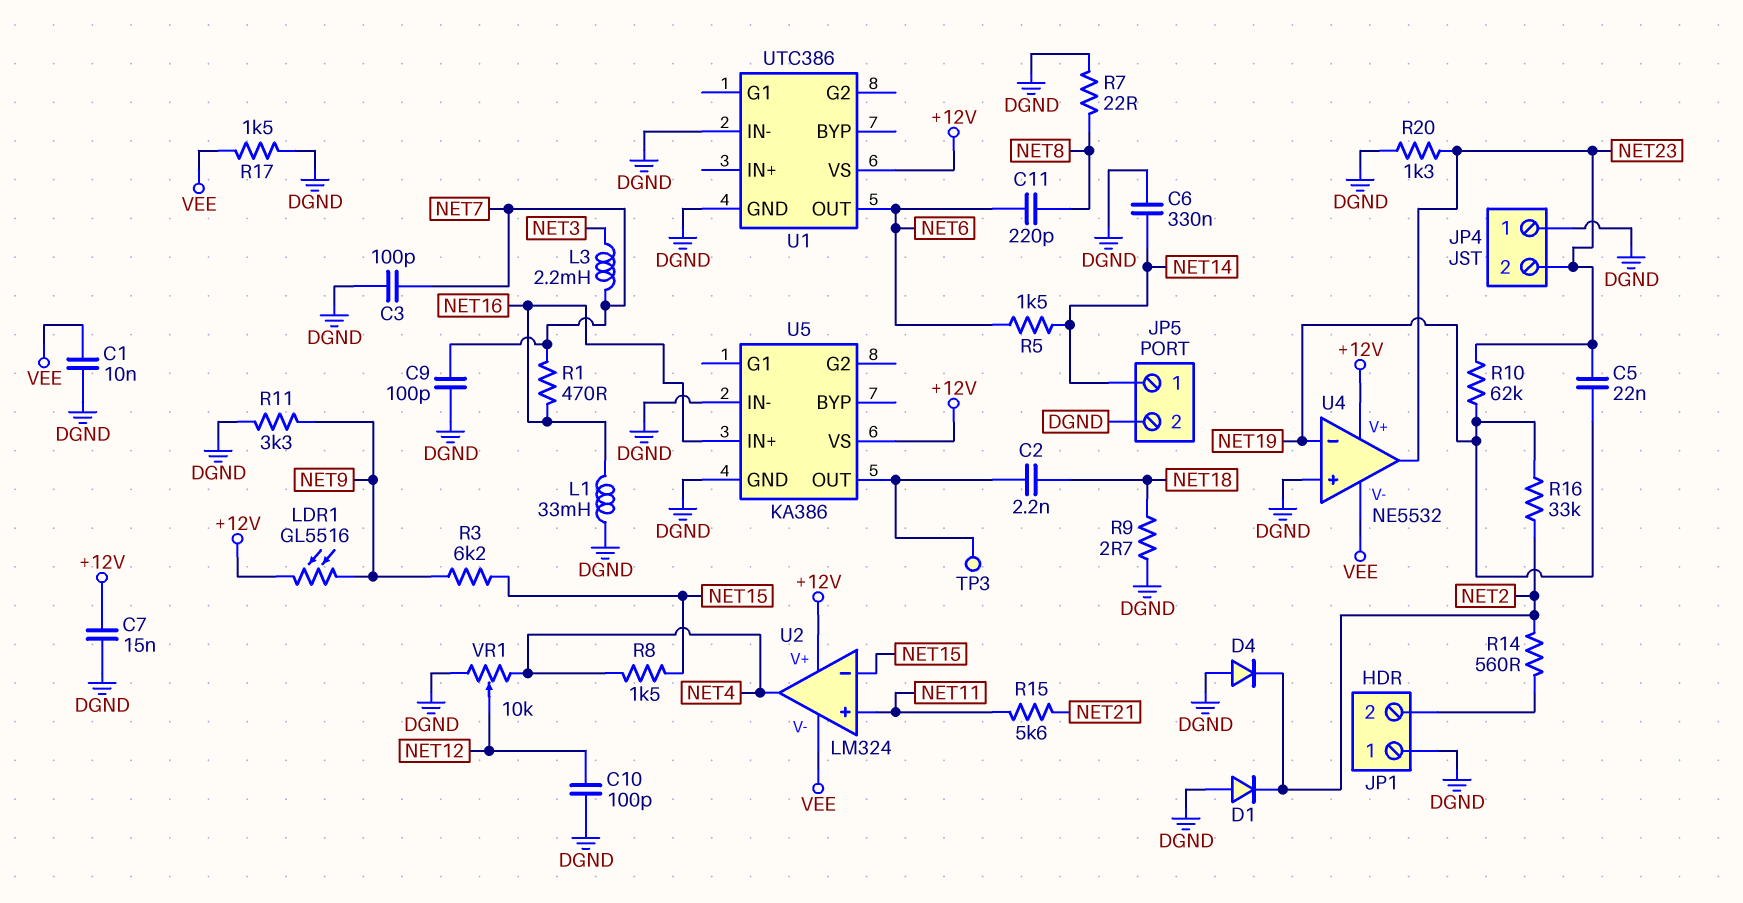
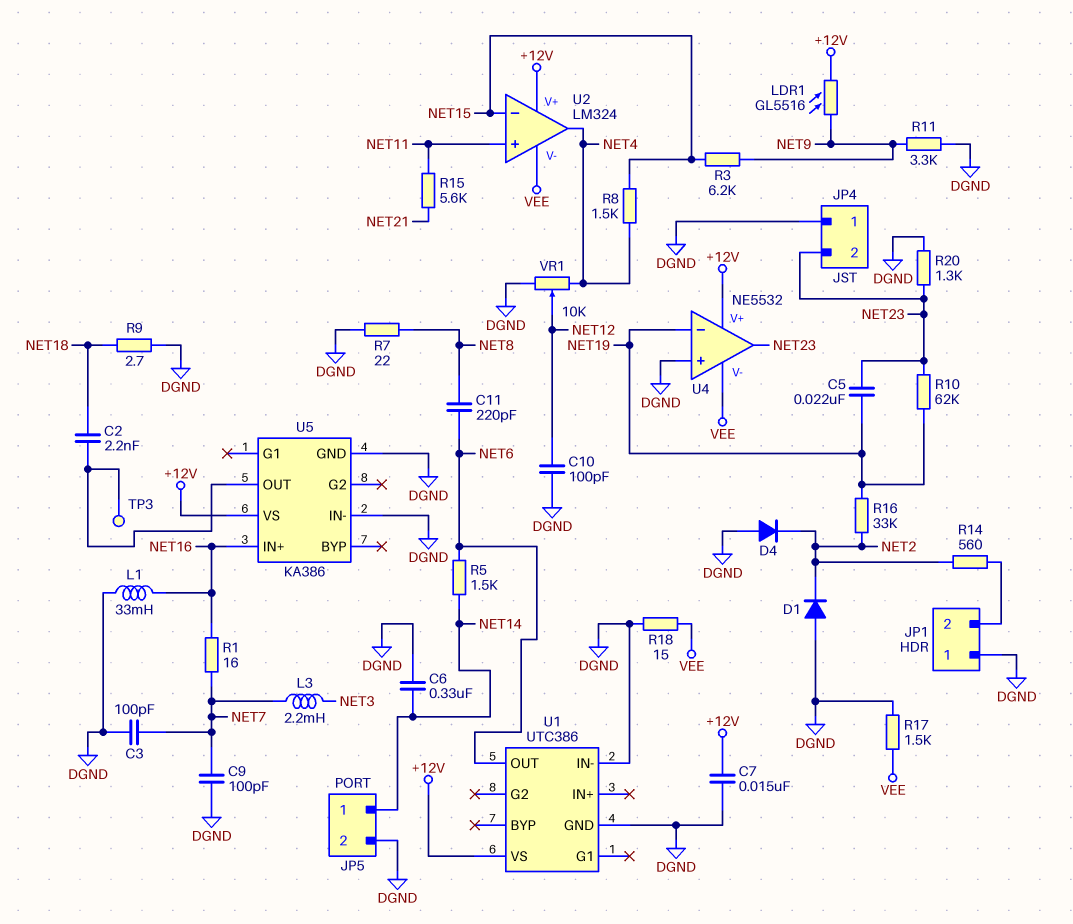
C1: 10nF (DGND, VEE) -> none
R1: 470 (NET7, NET16) -> 16 (NET7, NET16)
R18: none -> 15 (DGND, VEE)

